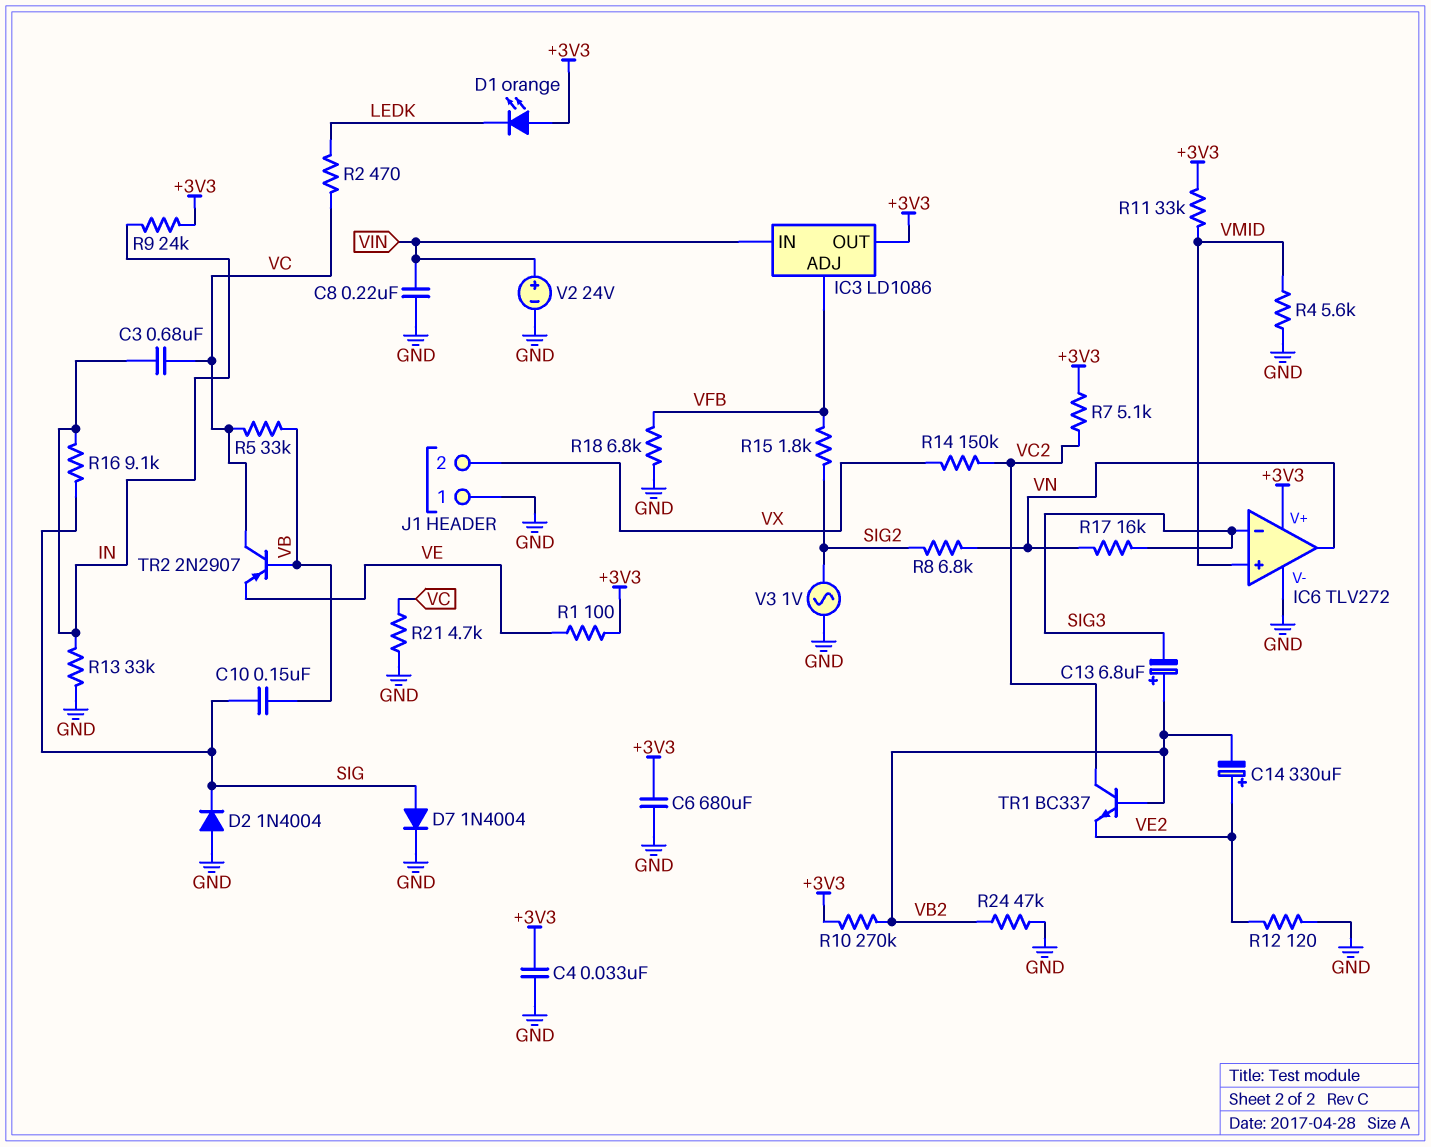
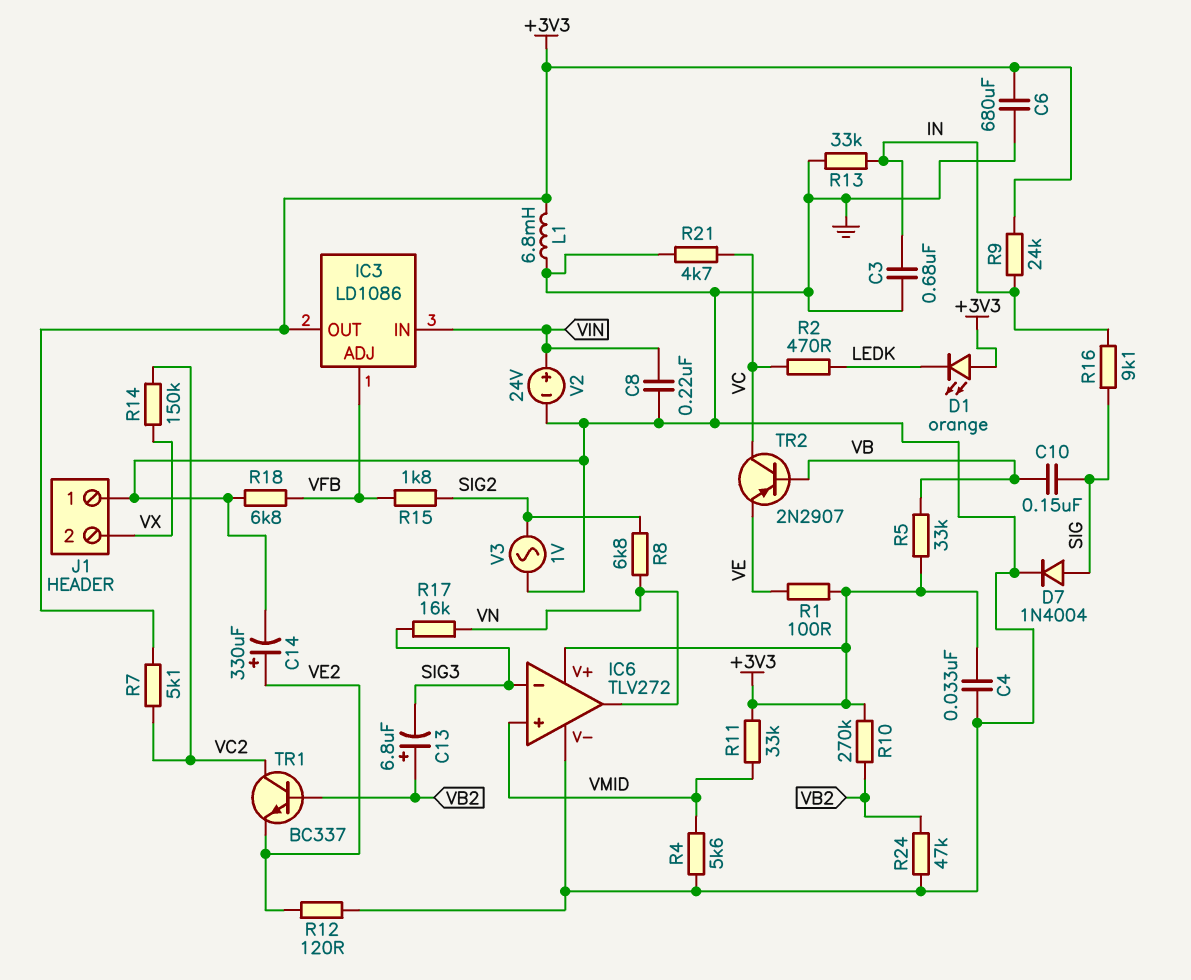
C3: 680nF (IN, VC) -> 680nF (GND, IN)
C14: 330uF (plus VE2, minus VB2) -> 330uF (plus VE2, minus GND)
D2: diode 1N4004 (A GND, K SIG) -> none
L1: none -> 6.8mH (+3V3, GND)
R5: 33k (VB, VC) -> 33k (+3V3, VB)

